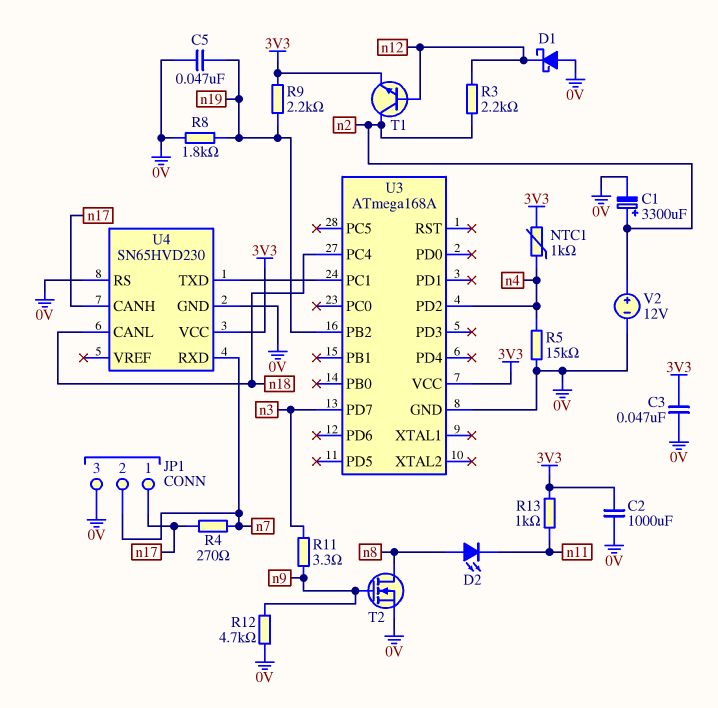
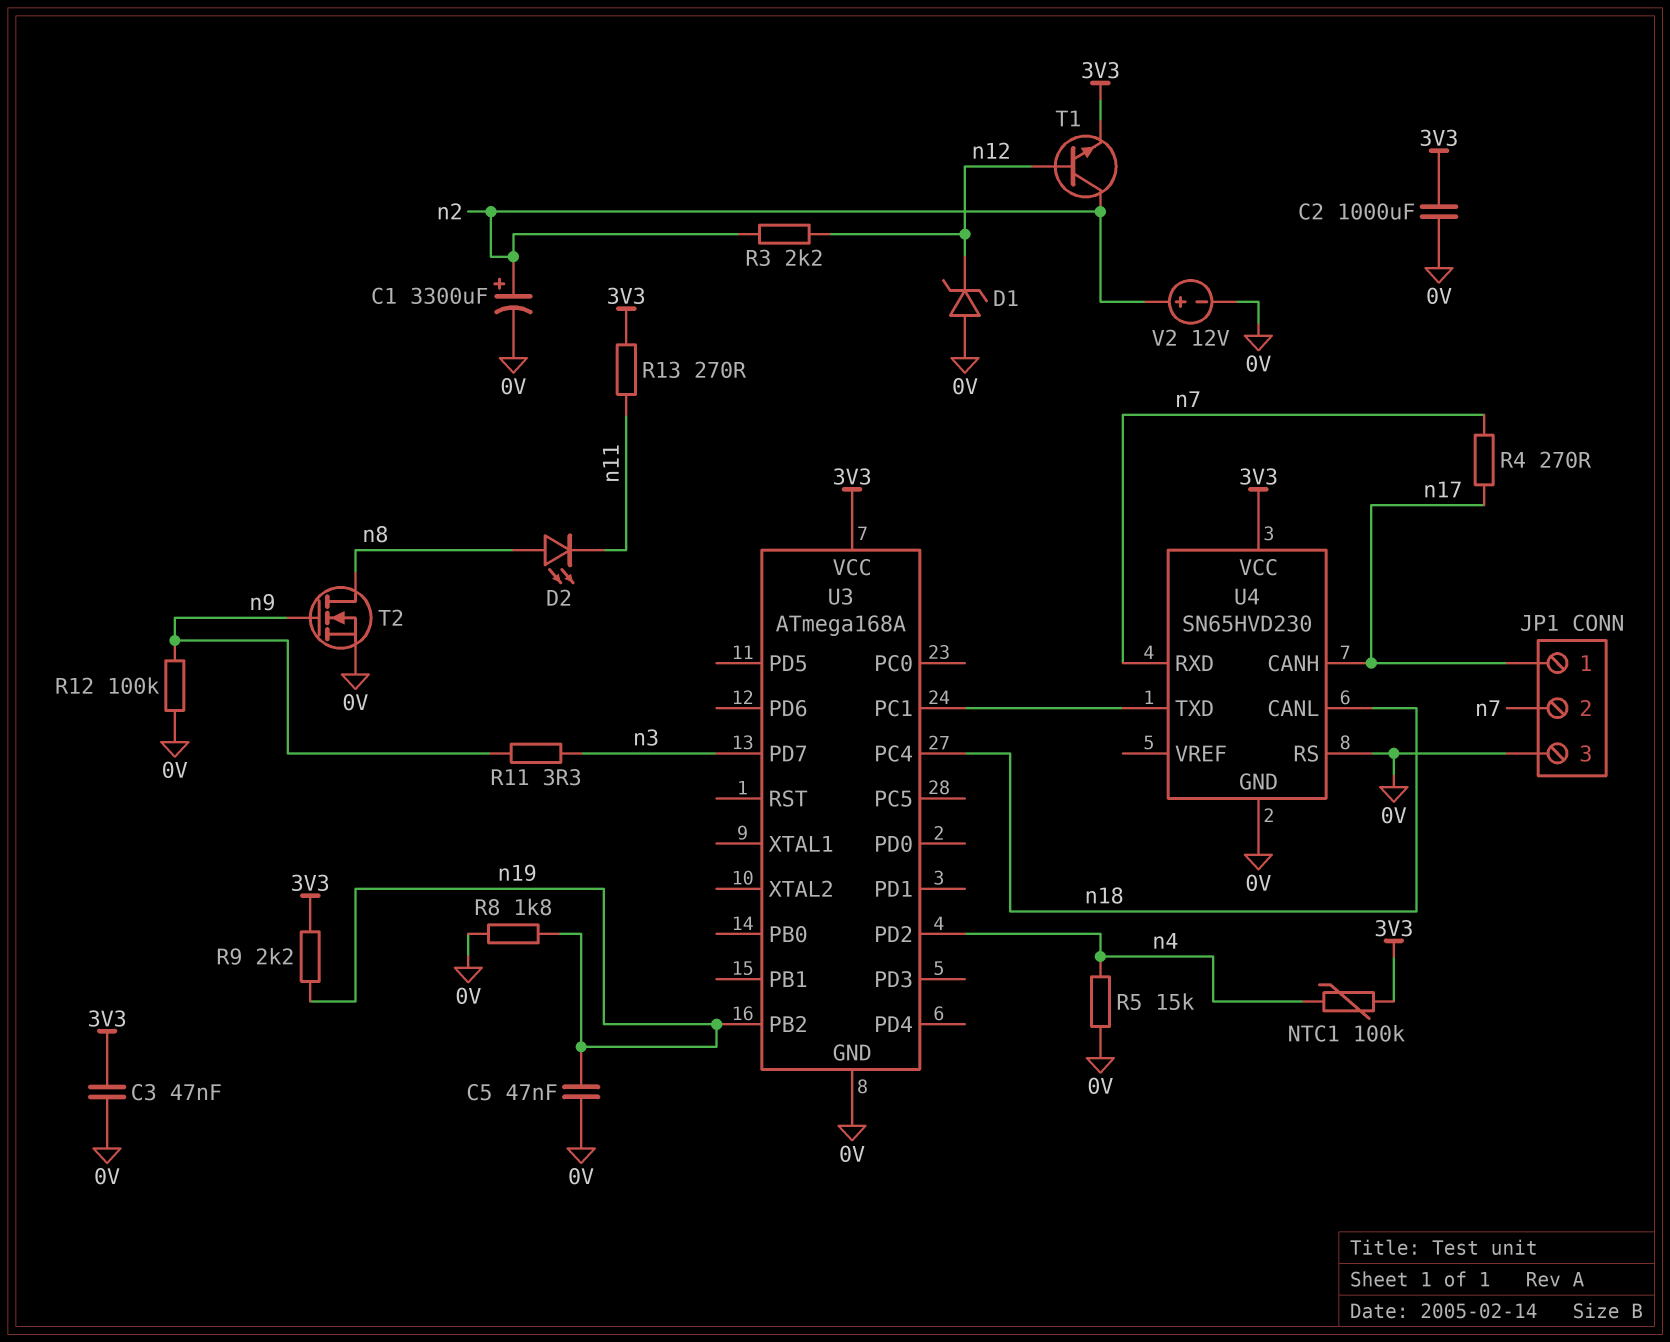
D1: schottky (A 0V, K n12) -> zener (A 0V, K n12)
NTC1: 1k (3V3, n4) -> 100k (3V3, n4)
R12: 4.7k (0V, n9) -> 100k (0V, n9)
R13: 1k (3V3, n11) -> 270 (3V3, n11)

